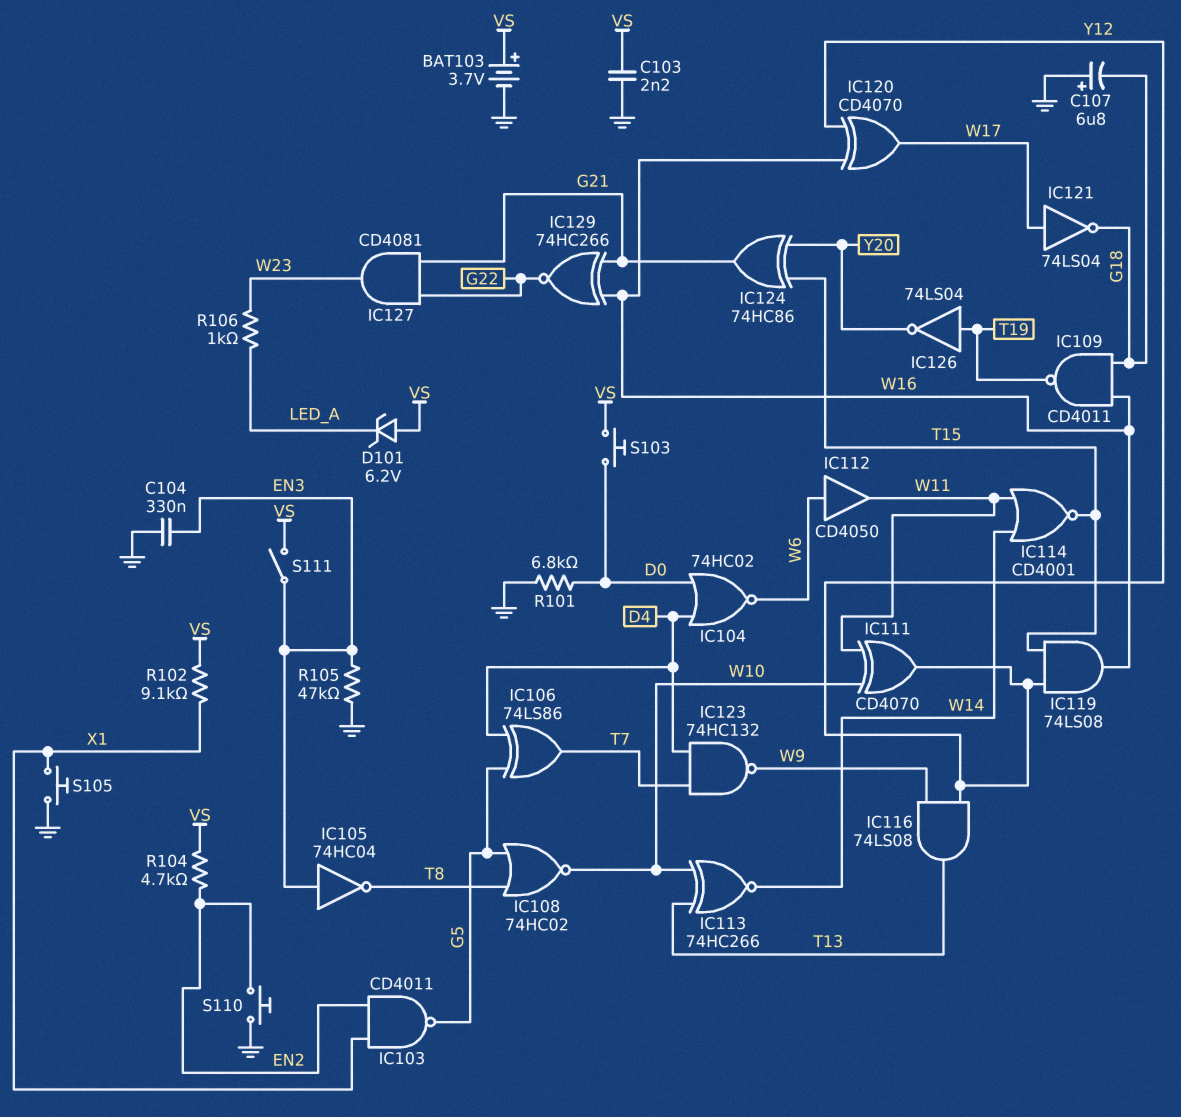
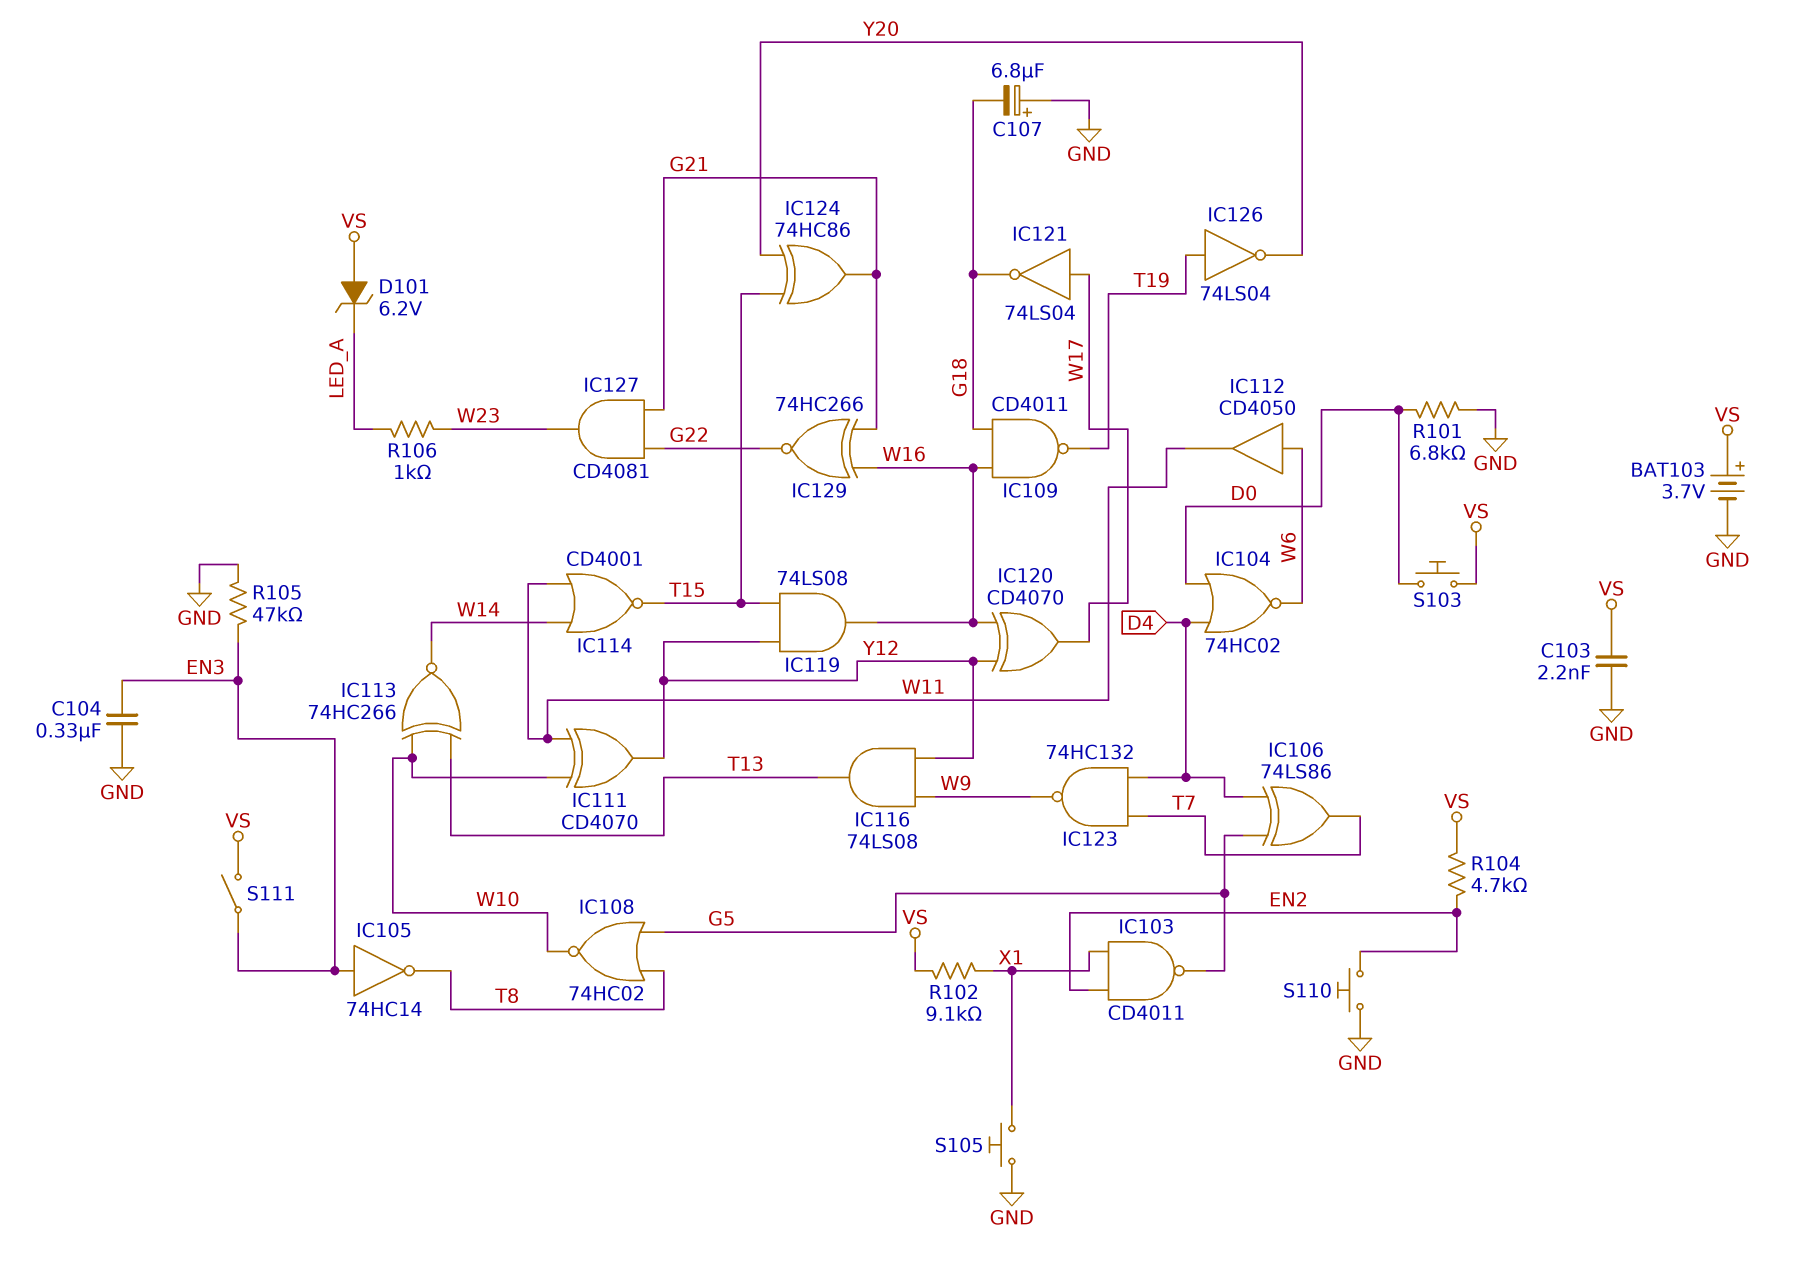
IC105: NOT 74HC04 (in EN3, out T8) -> NOT 74HC14 (in EN3, out T8)

